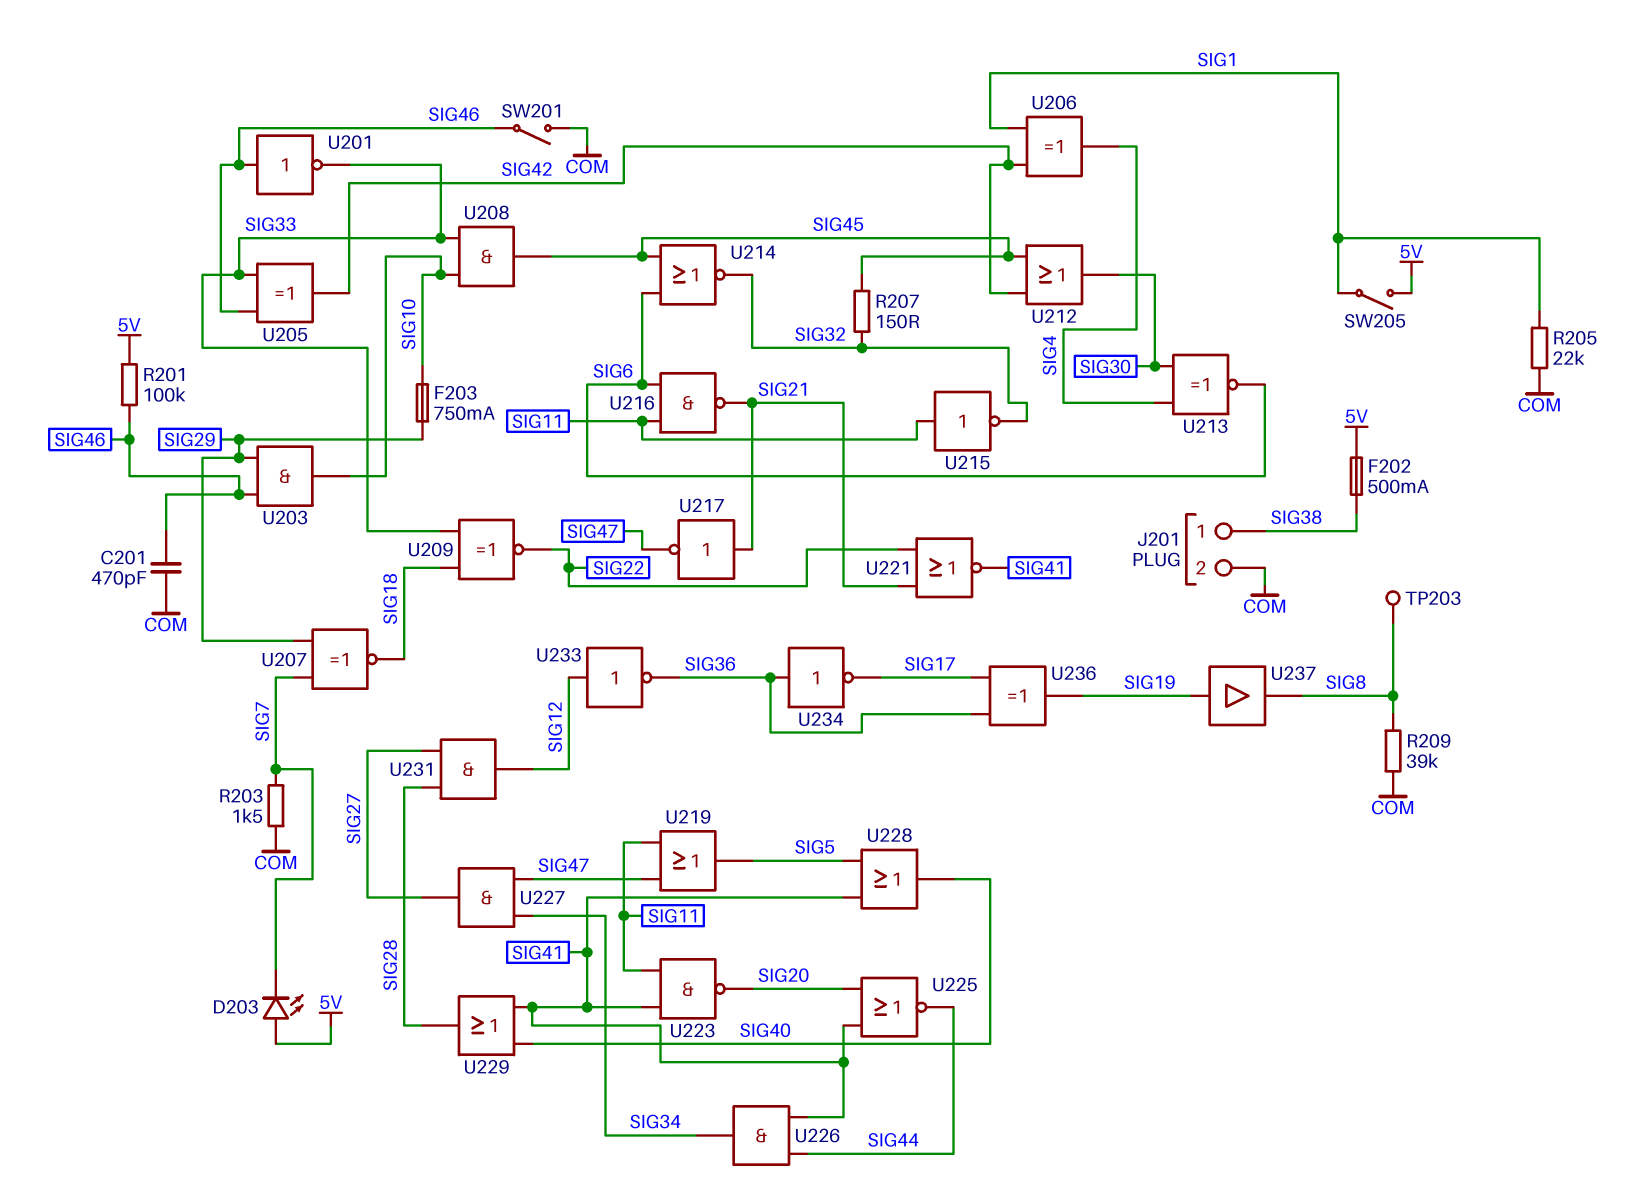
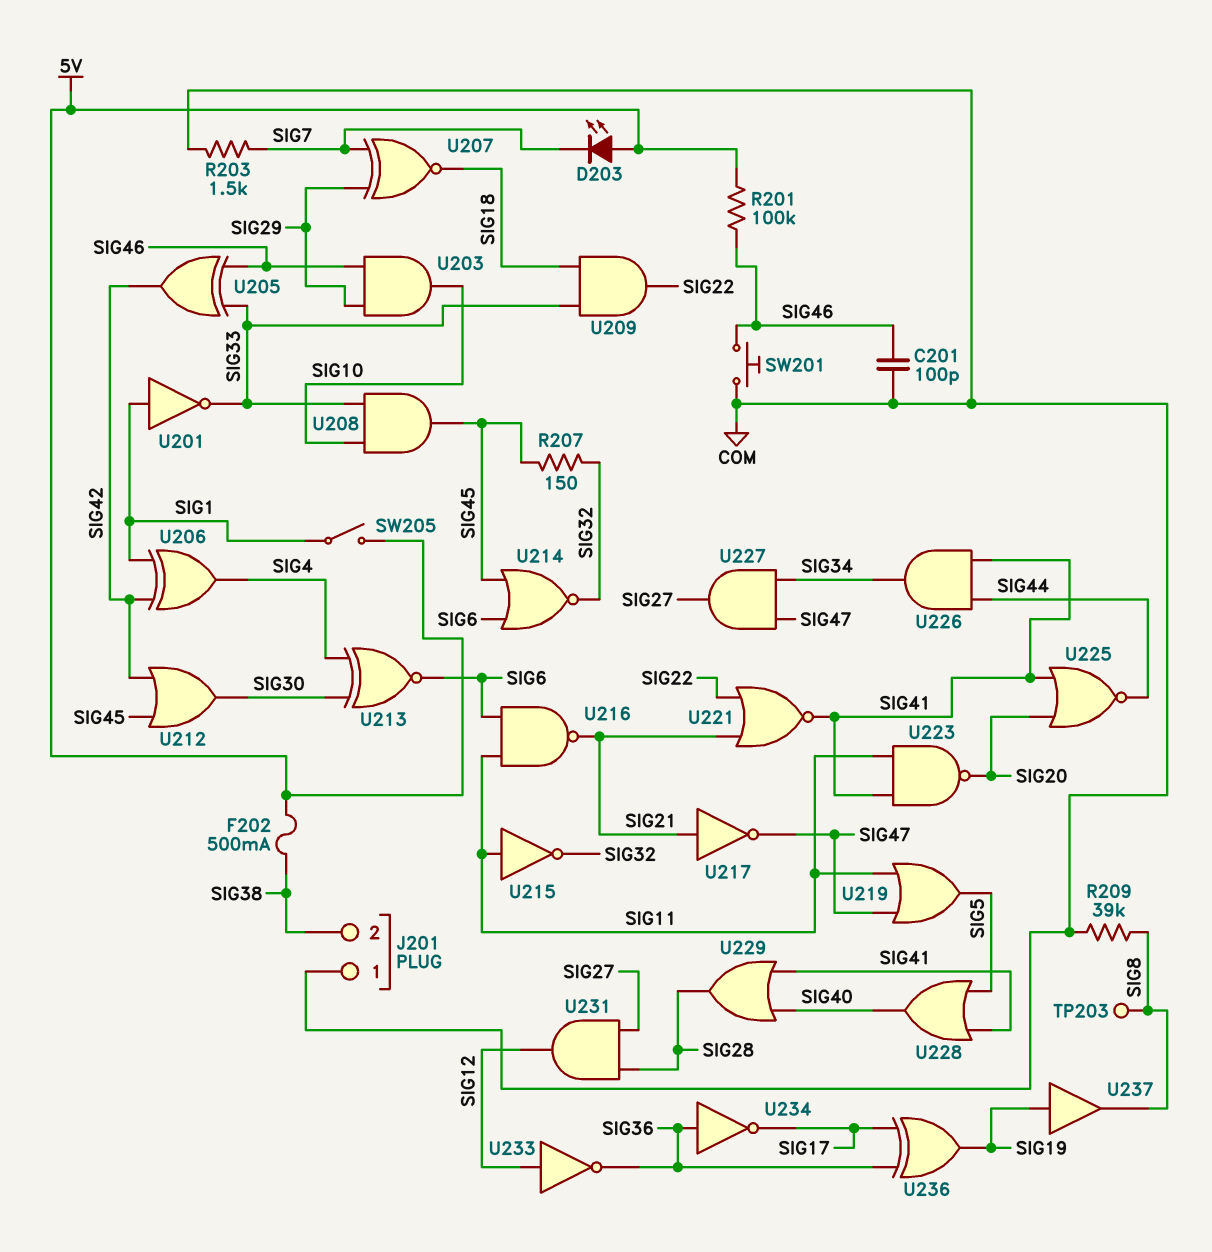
C201: 470pF (COM, SIG46) -> 100pF (COM, SIG46)
F203: 750mA (SIG10, SIG29) -> none
J201 pin 1: SIG38 -> COM
J201 pin 2: COM -> SIG38
R205: 22k (COM, SIG1) -> none
SW201: switch (COM, SIG46) -> button (COM, SIG46)
U201: NOT (in SIG46, out SIG33) -> NOT (in SIG1, out SIG33)
U209: XNOR (in SIG18, in SIG33, out SIG22) -> AND (in SIG18, in SIG33, out SIG22)

